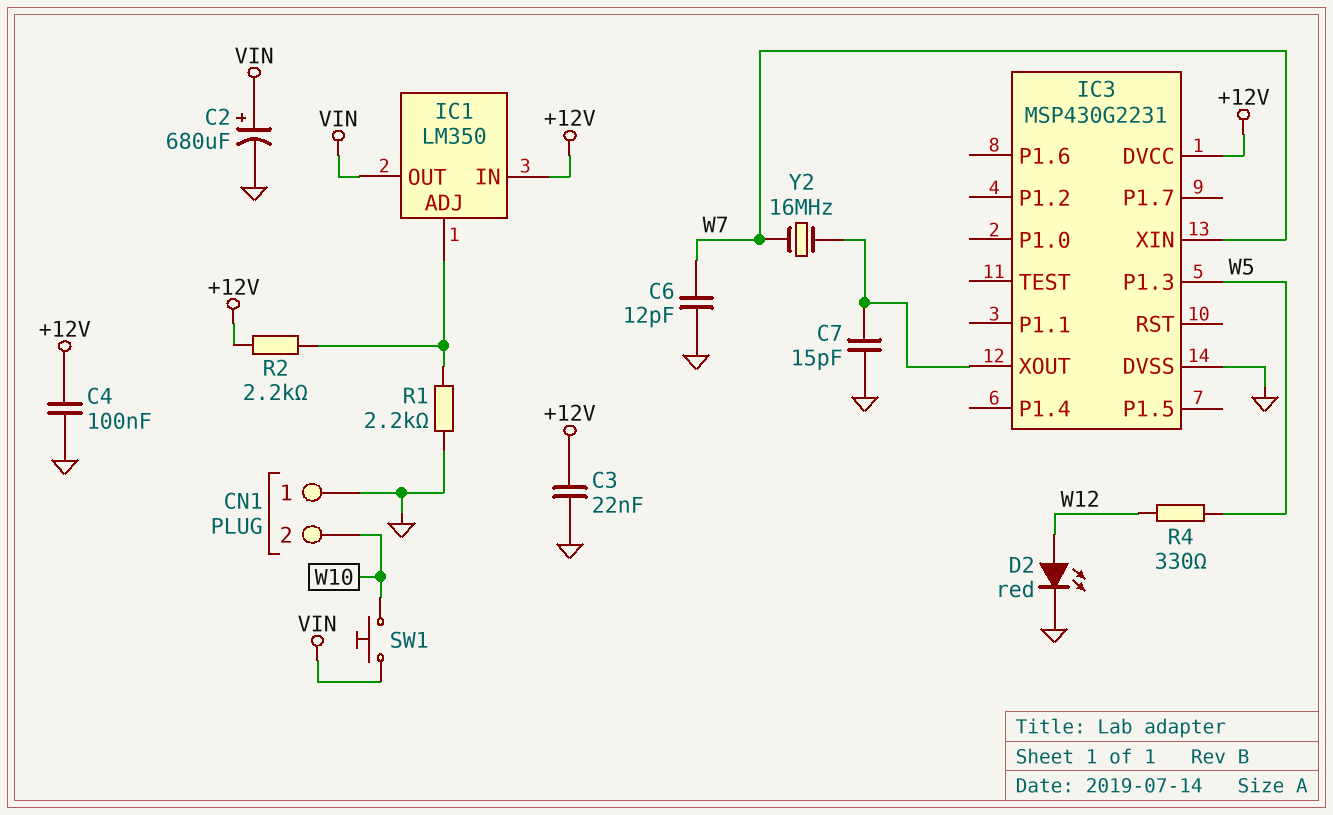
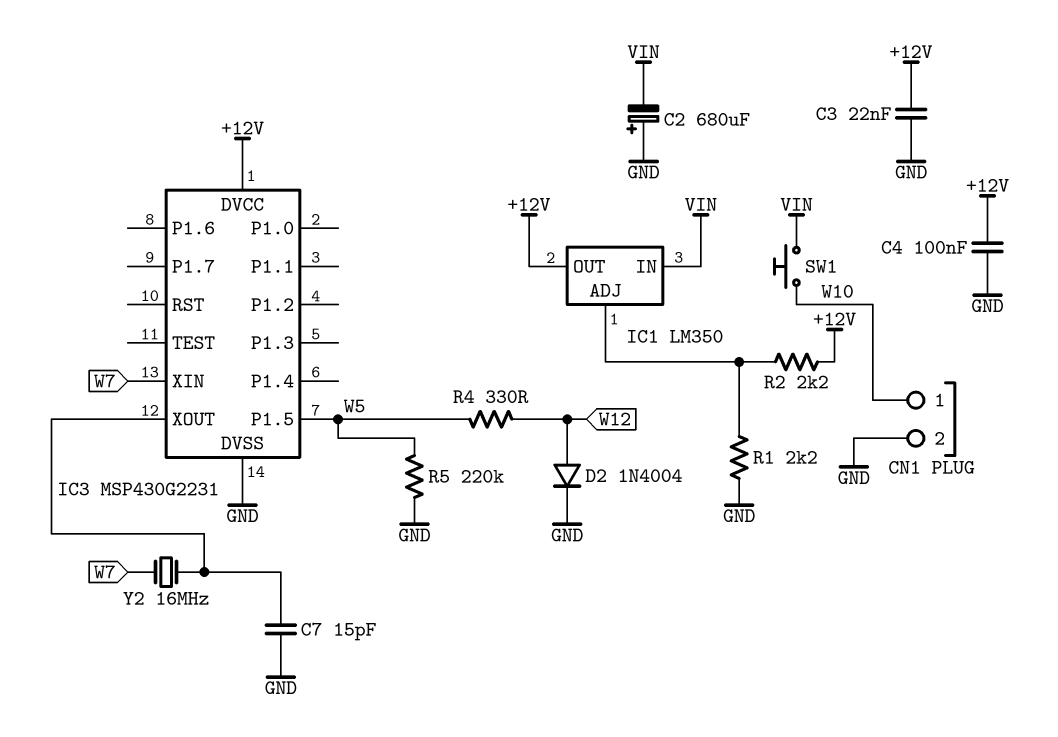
C2: 680uF (plus VIN, minus GND) -> 680uF (plus GND, minus VIN)
C6: 12pF (GND, W7) -> none
CN1 pin 1: GND -> W10
CN1 pin 2: W10 -> GND
D2: LED red (A W12, K GND) -> diode 1N4004 (A W12, K GND)
IC1 pin IN: +12V -> VIN
IC1 pin OUT: VIN -> +12V
IC3 pin P1.3: W5 -> none
IC3 pin P1.5: none -> W5
R5: none -> 220k (GND, W5)

